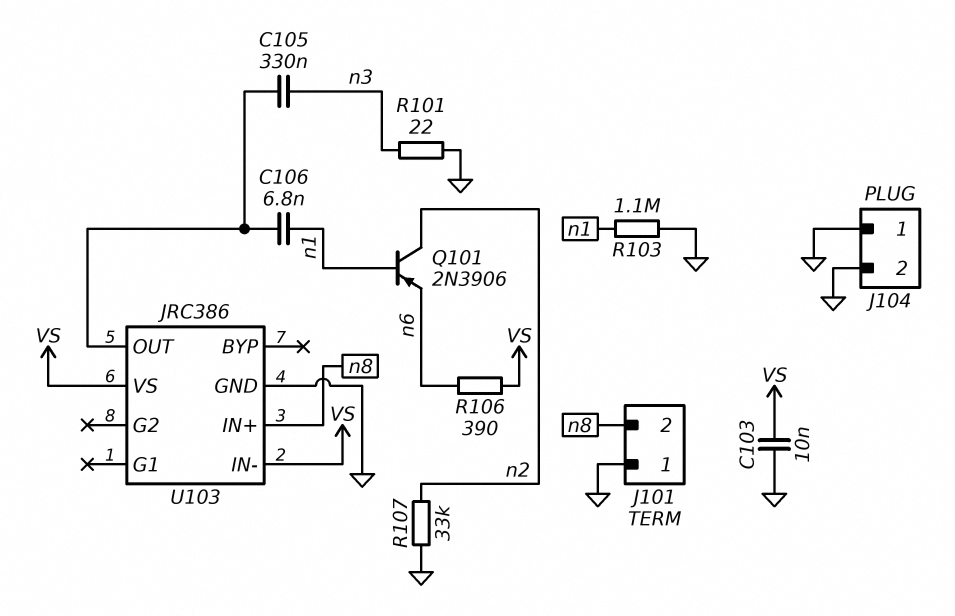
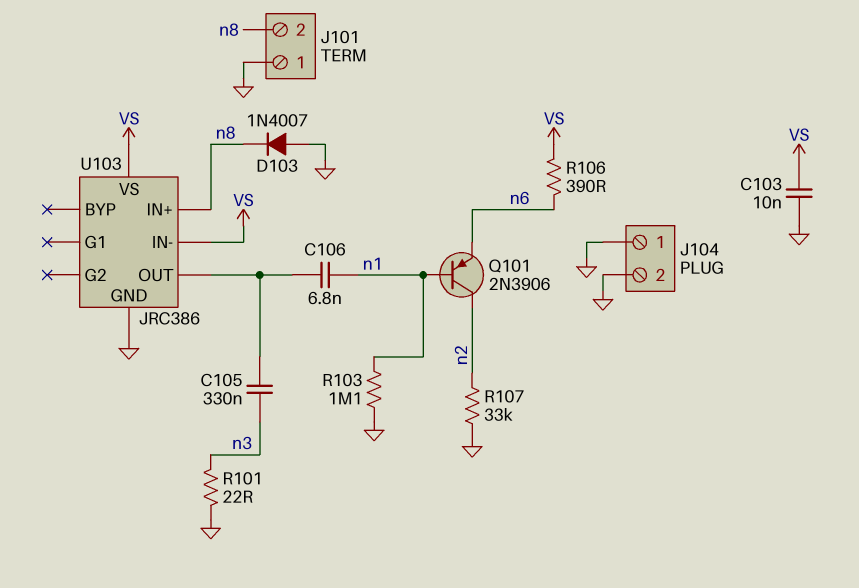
D103: none -> diode 1N4007 (A GND, K n8)

